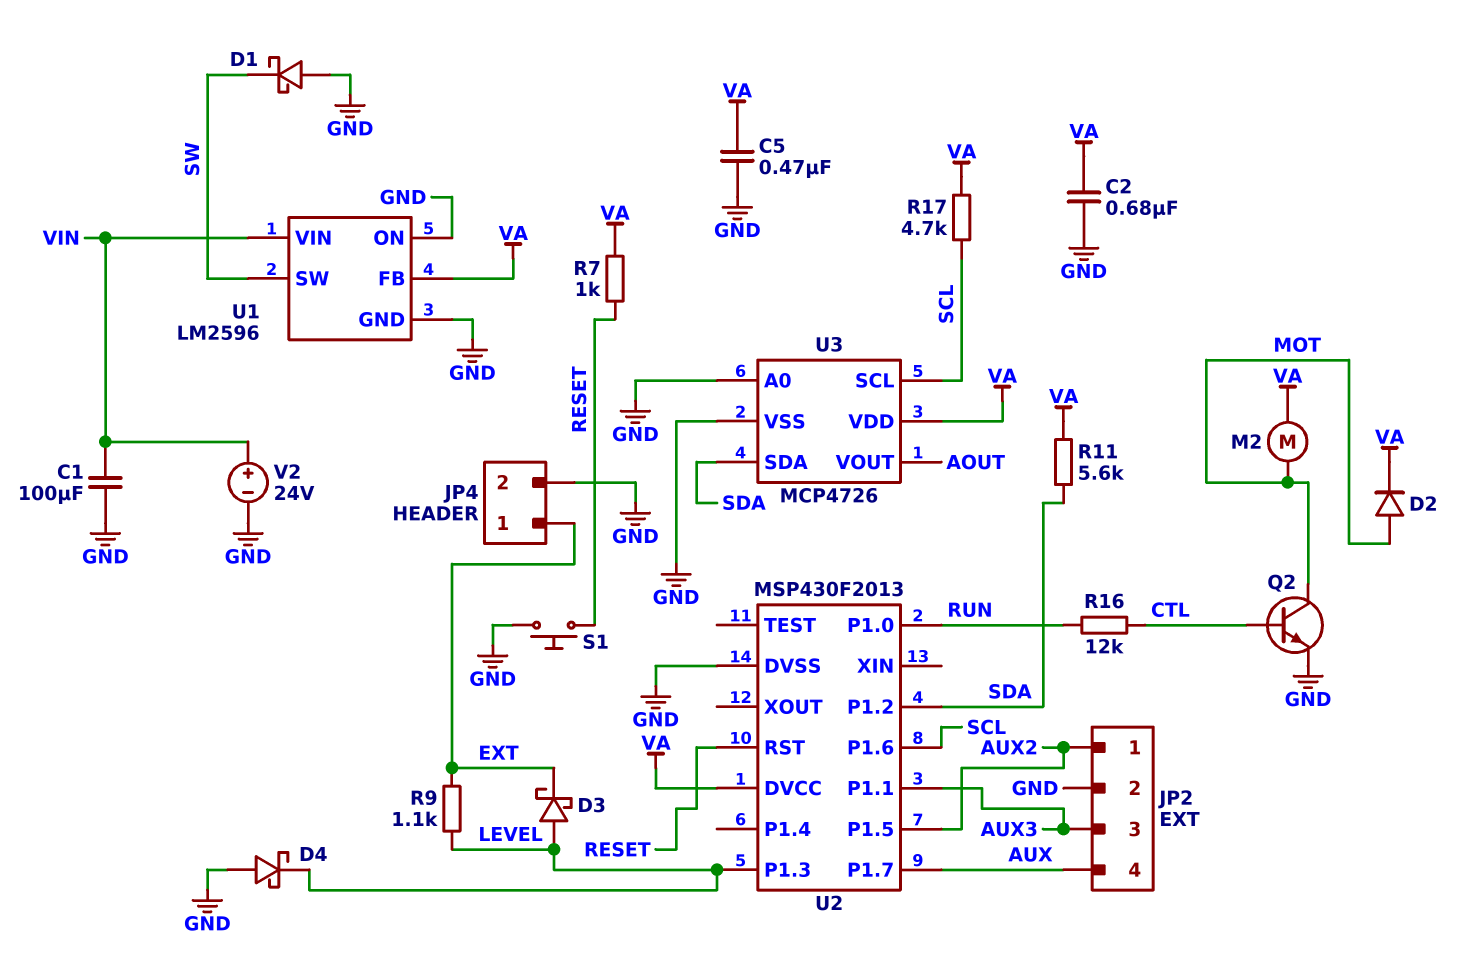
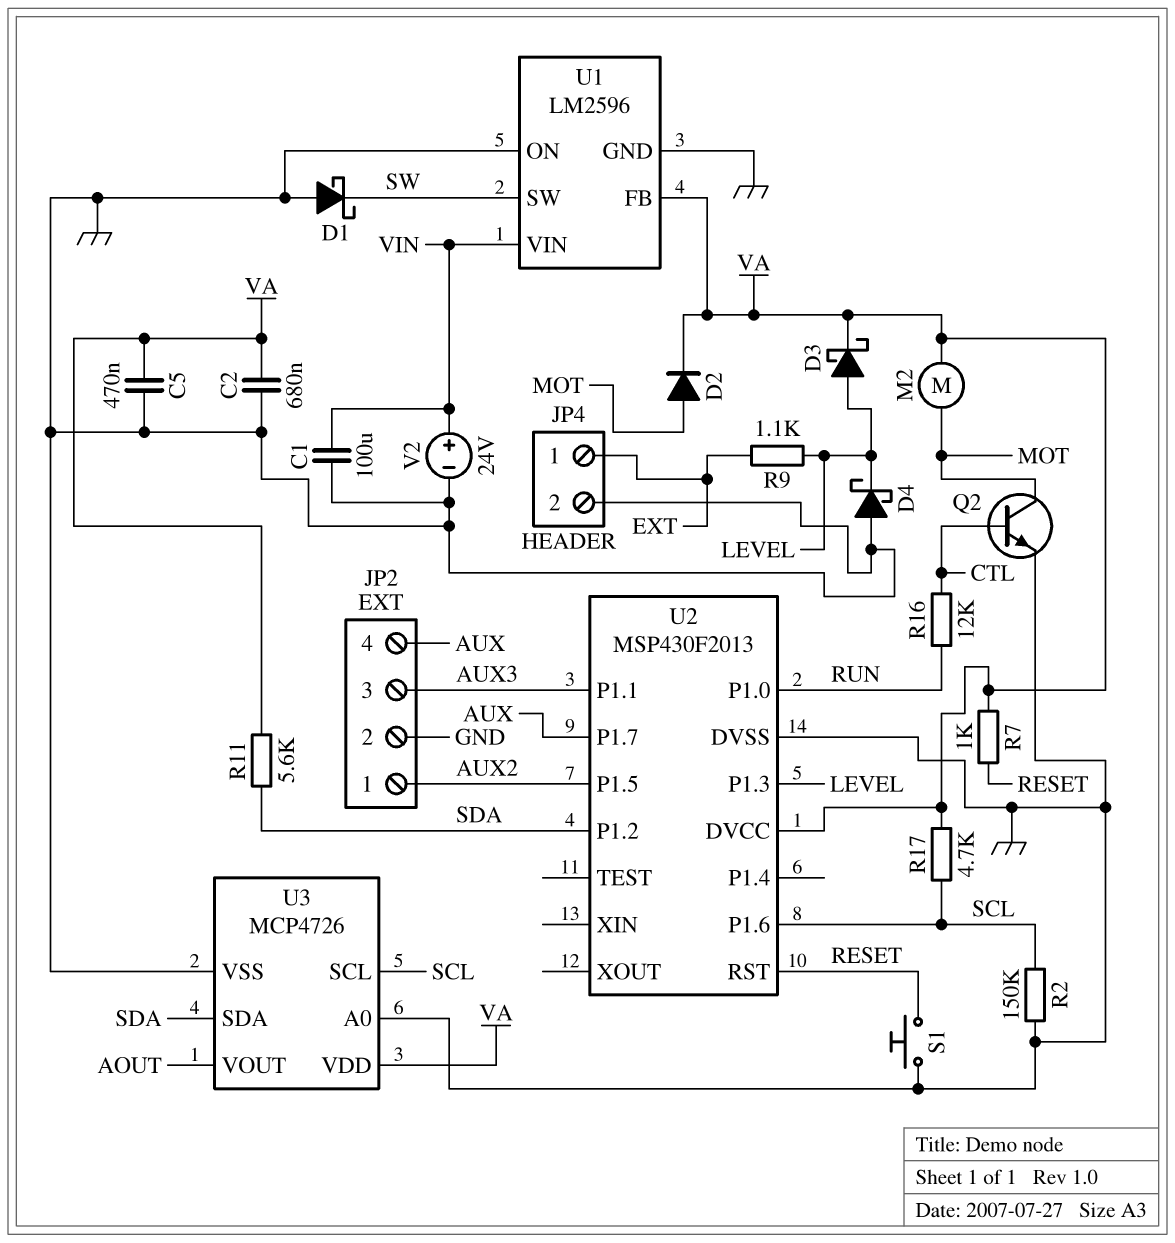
D3: schottky (A LEVEL, K EXT) -> schottky (A LEVEL, K VA)
R2: none -> 150k (GND, SCL)

